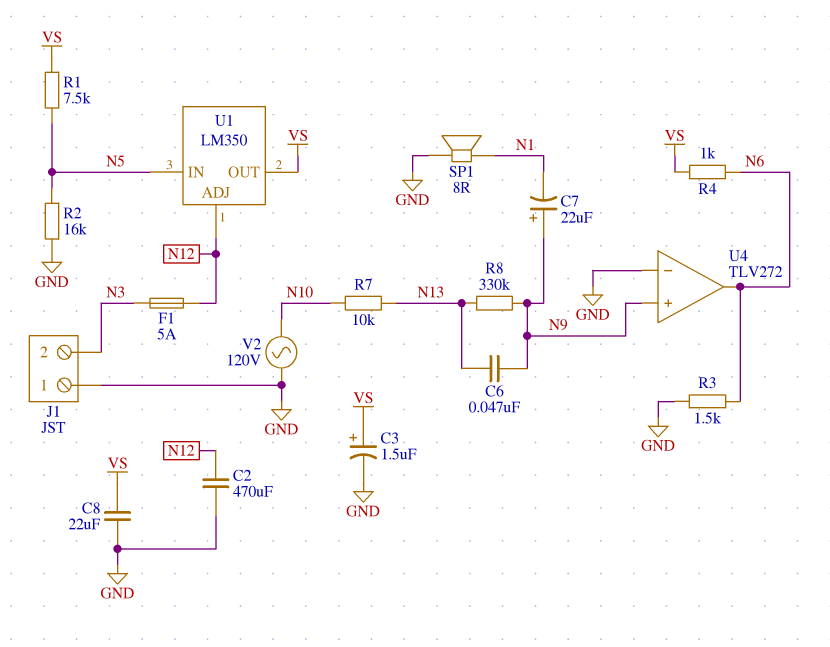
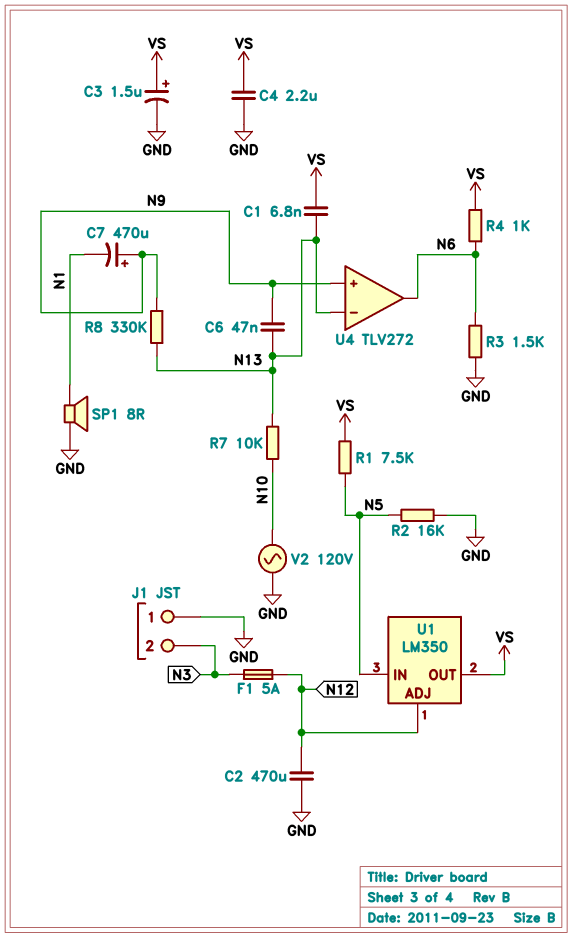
C1: none -> 6.8nF (N13, VS)
C4: none -> 2.2uF (GND, VS)
C7: 22uF (plus N9, minus N1) -> 470uF (plus N9, minus N1)
C8: 22uF (GND, VS) -> none
U4 pin in-: GND -> N13

